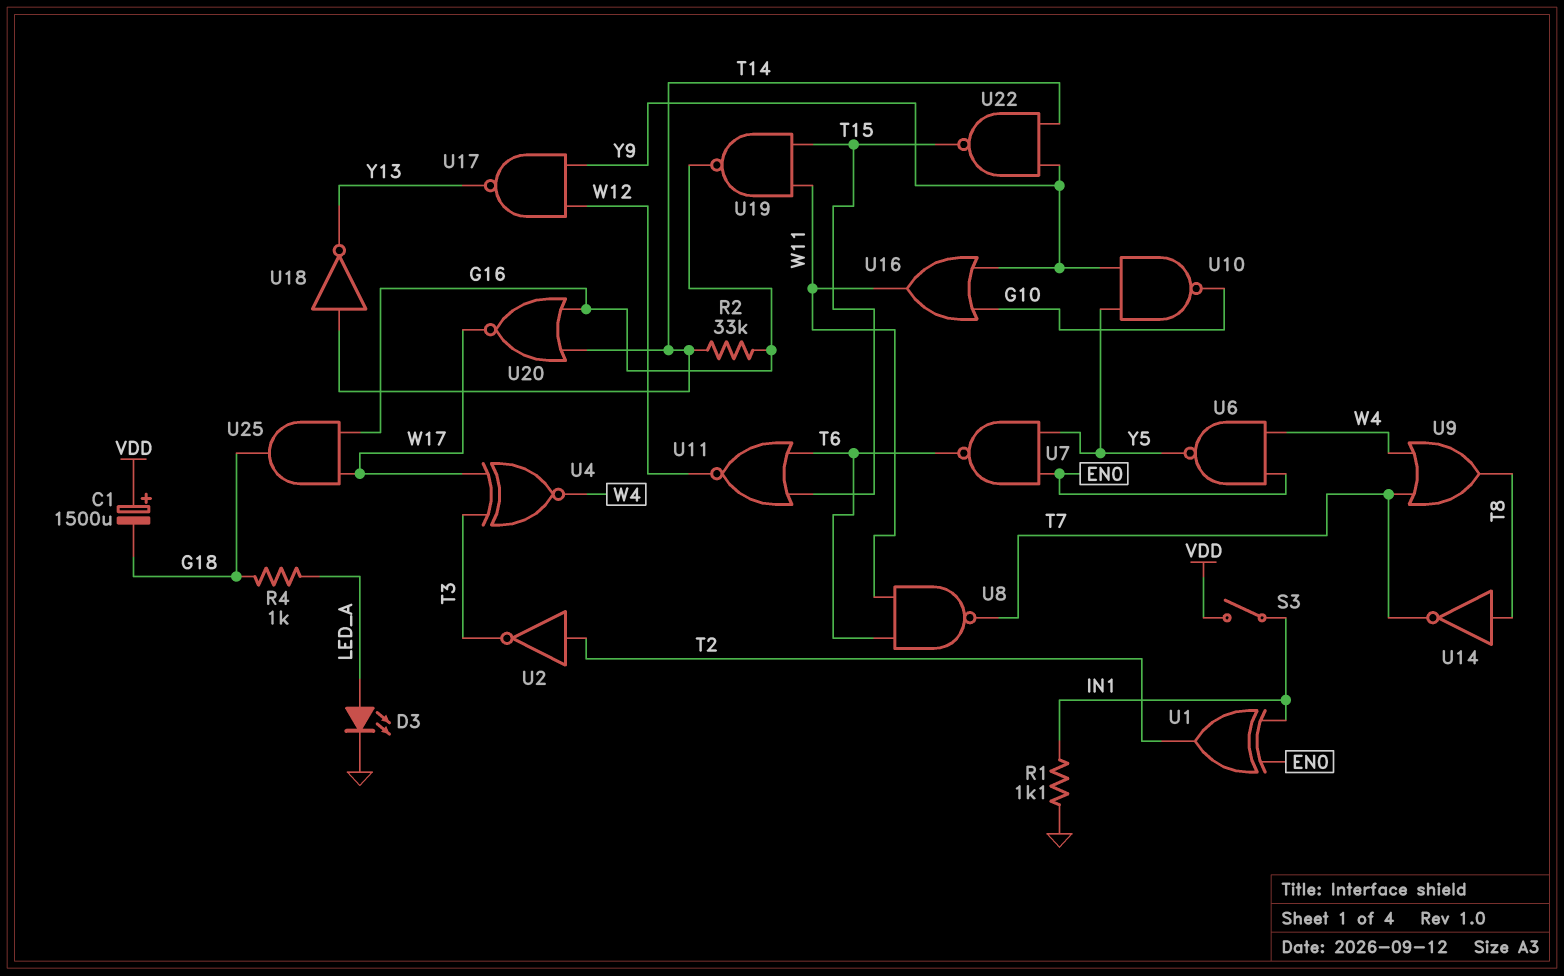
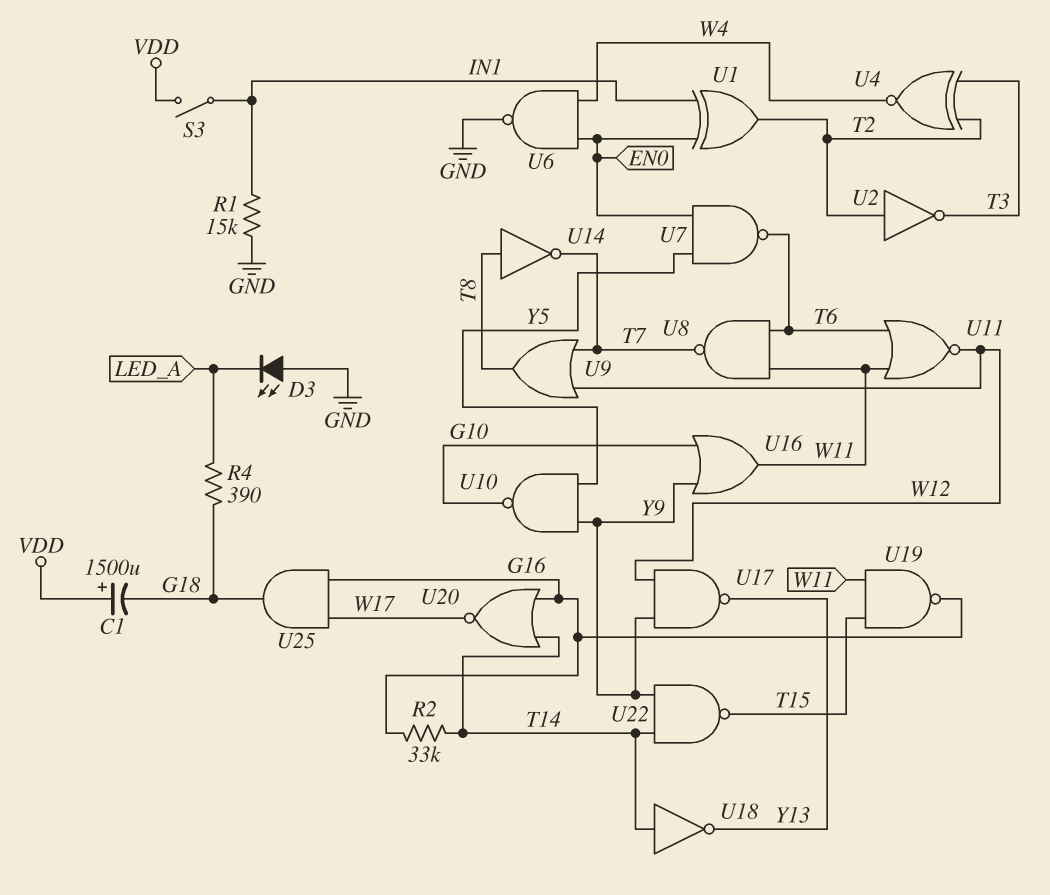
D3: LED (A LED_A, K GND) -> LED (A GND, K LED_A)
R1: 1.1k (GND, IN1) -> 15k (GND, IN1)
R4: 1k (G18, LED_A) -> 390 (G18, LED_A)
U4: XNOR (in T3, in W17, out W4) -> XNOR (in T2, in T3, out W4)
U6: NAND (in EN0, in W4, out Y5) -> NAND (in EN0, in W4, out GND)
U9: OR (in T7, in W4, out T8) -> OR (in T7, in W12, out T8)
U11: NOR (in T6, in T15, out W12) -> NOR (in T6, in W11, out W12)

